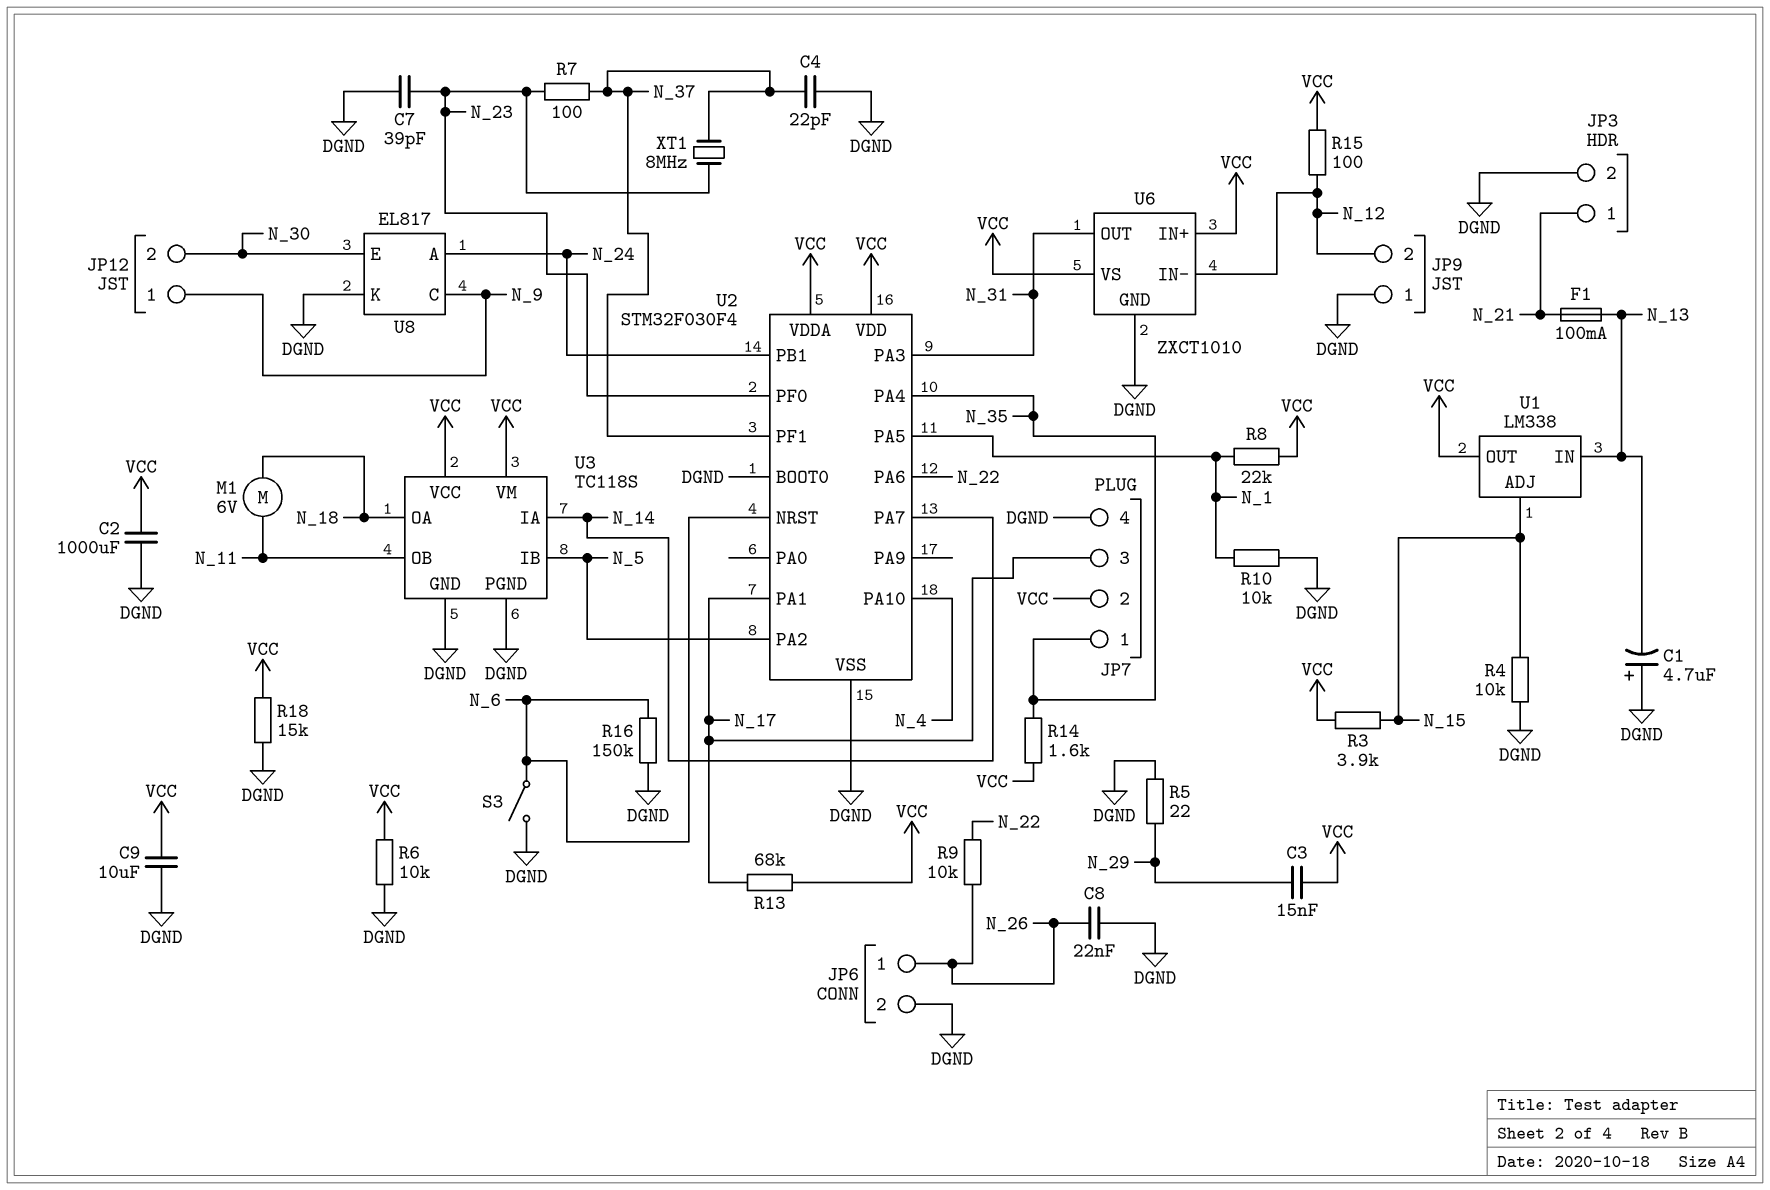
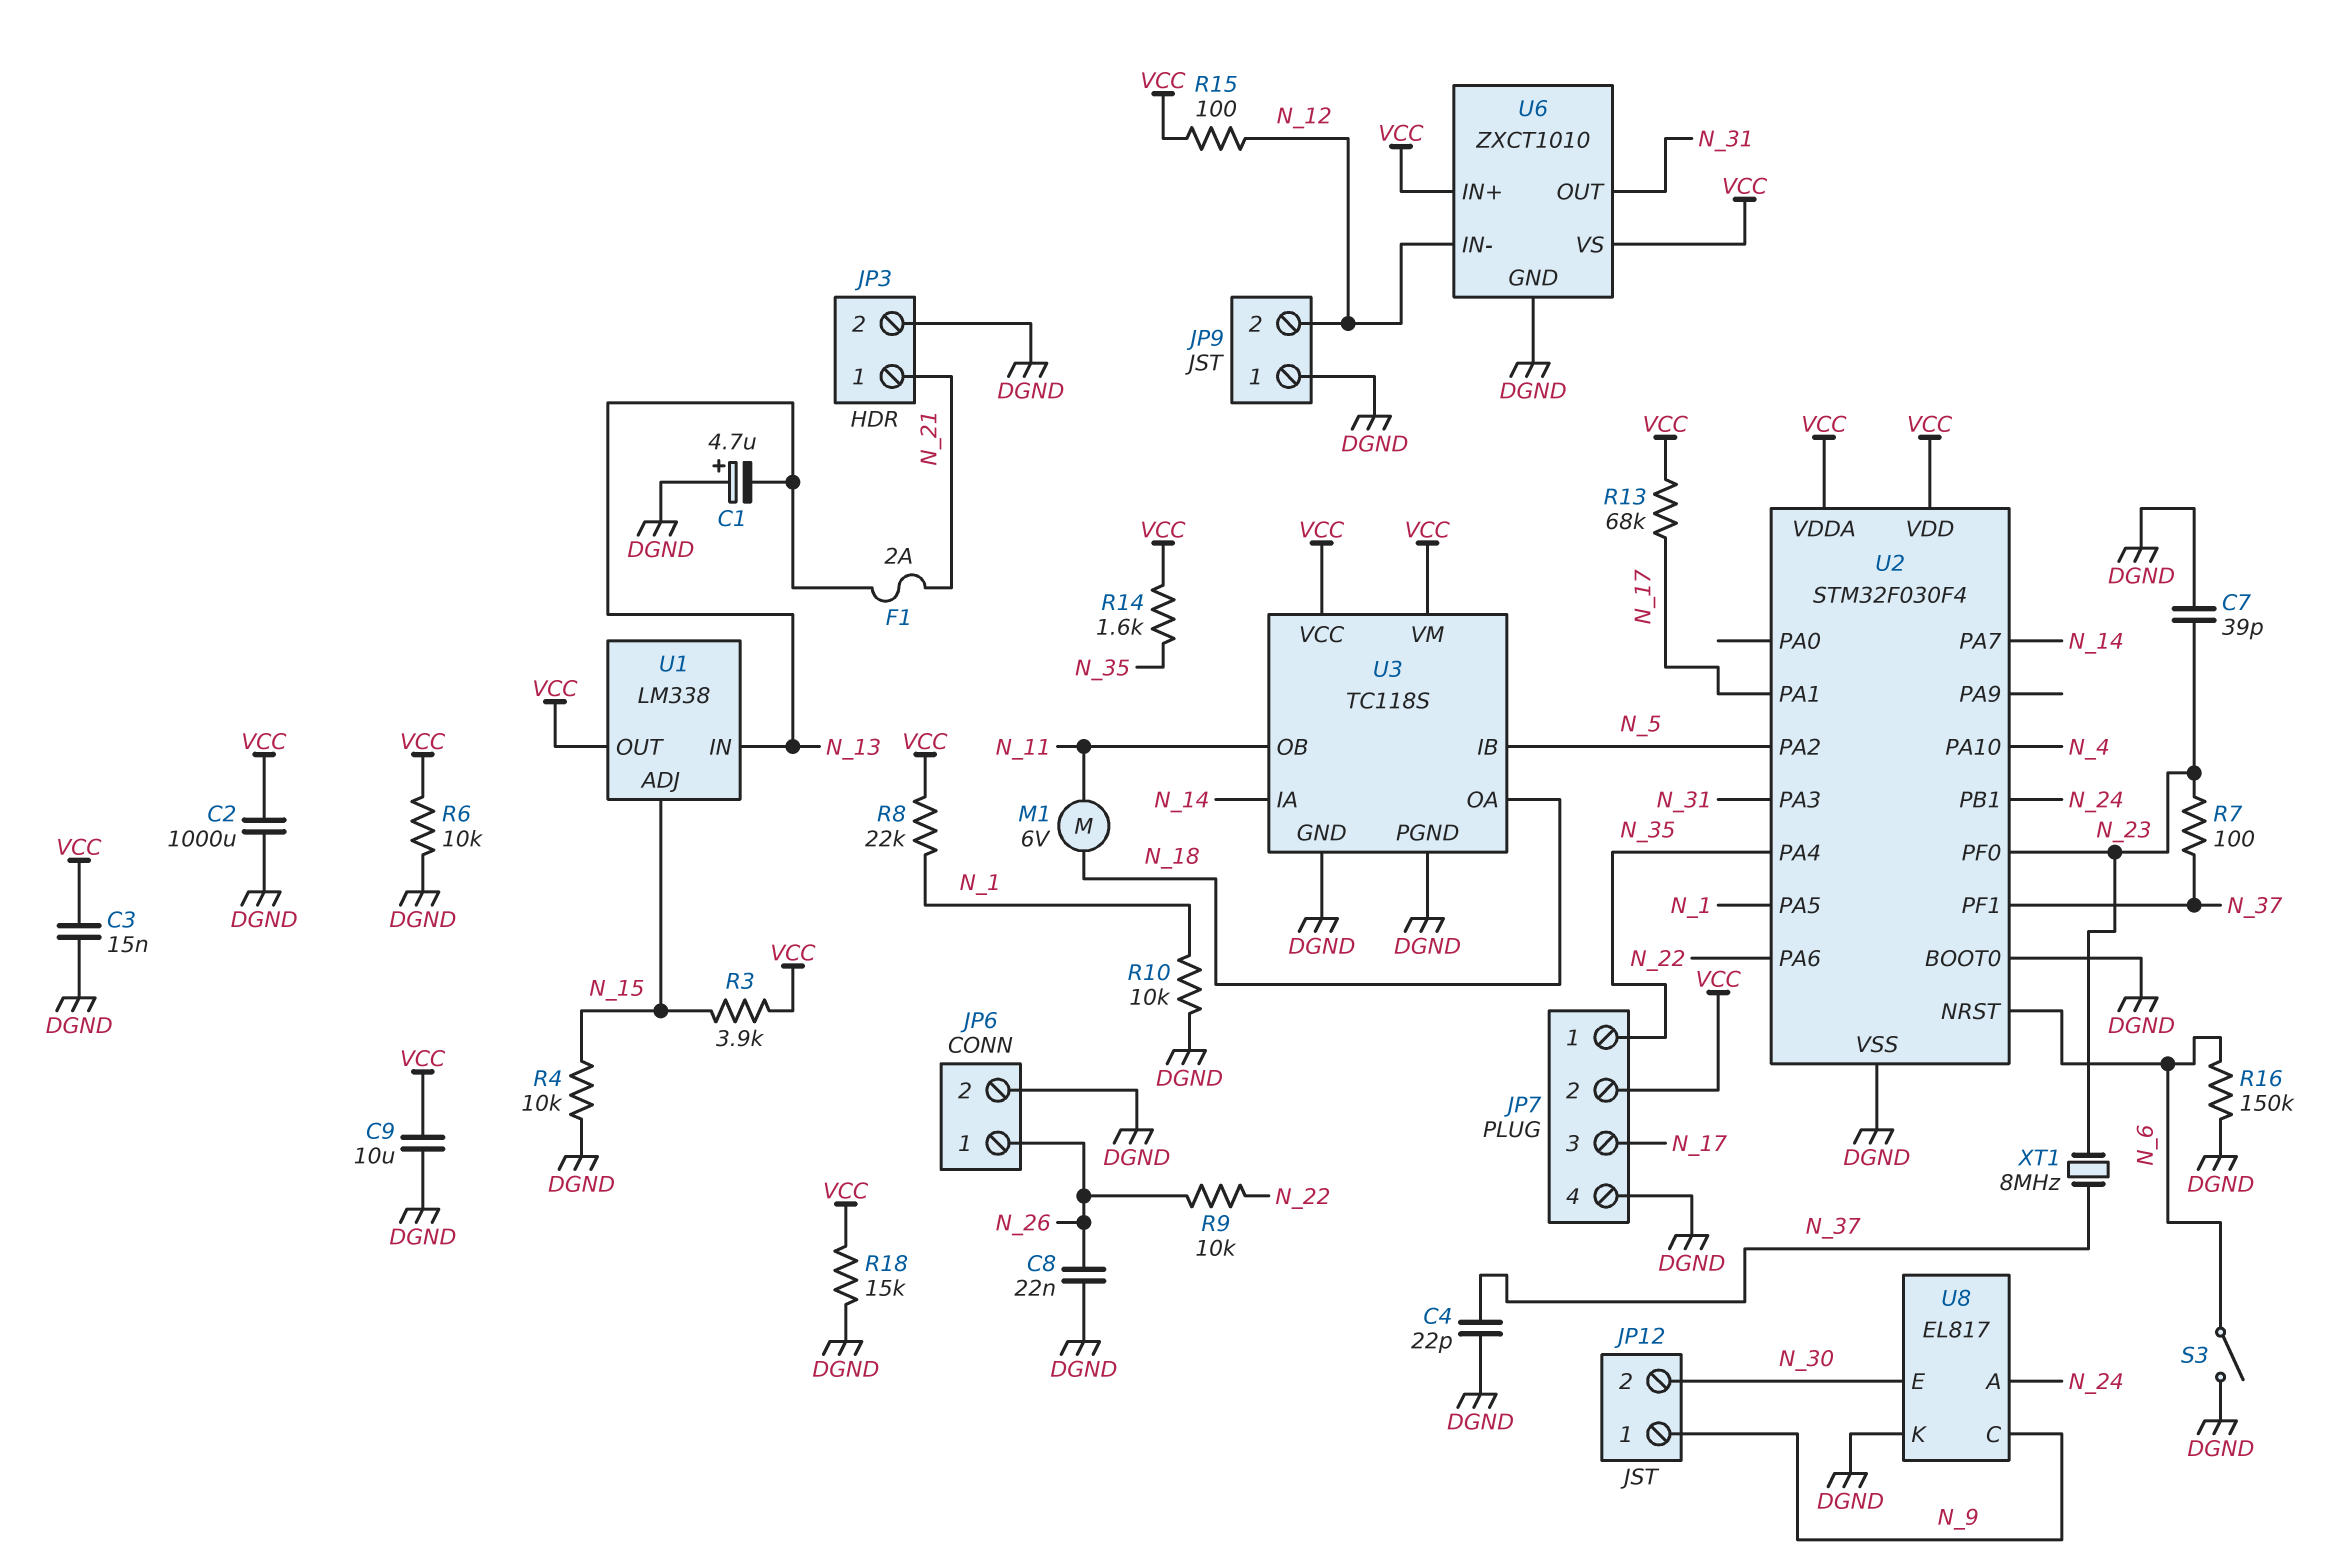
C3: 15nF (N_29, VCC) -> 15nF (DGND, VCC)
F1: 100mA (N_13, N_21) -> 2A (N_13, N_21)
R5: 22 (DGND, N_29) -> none

